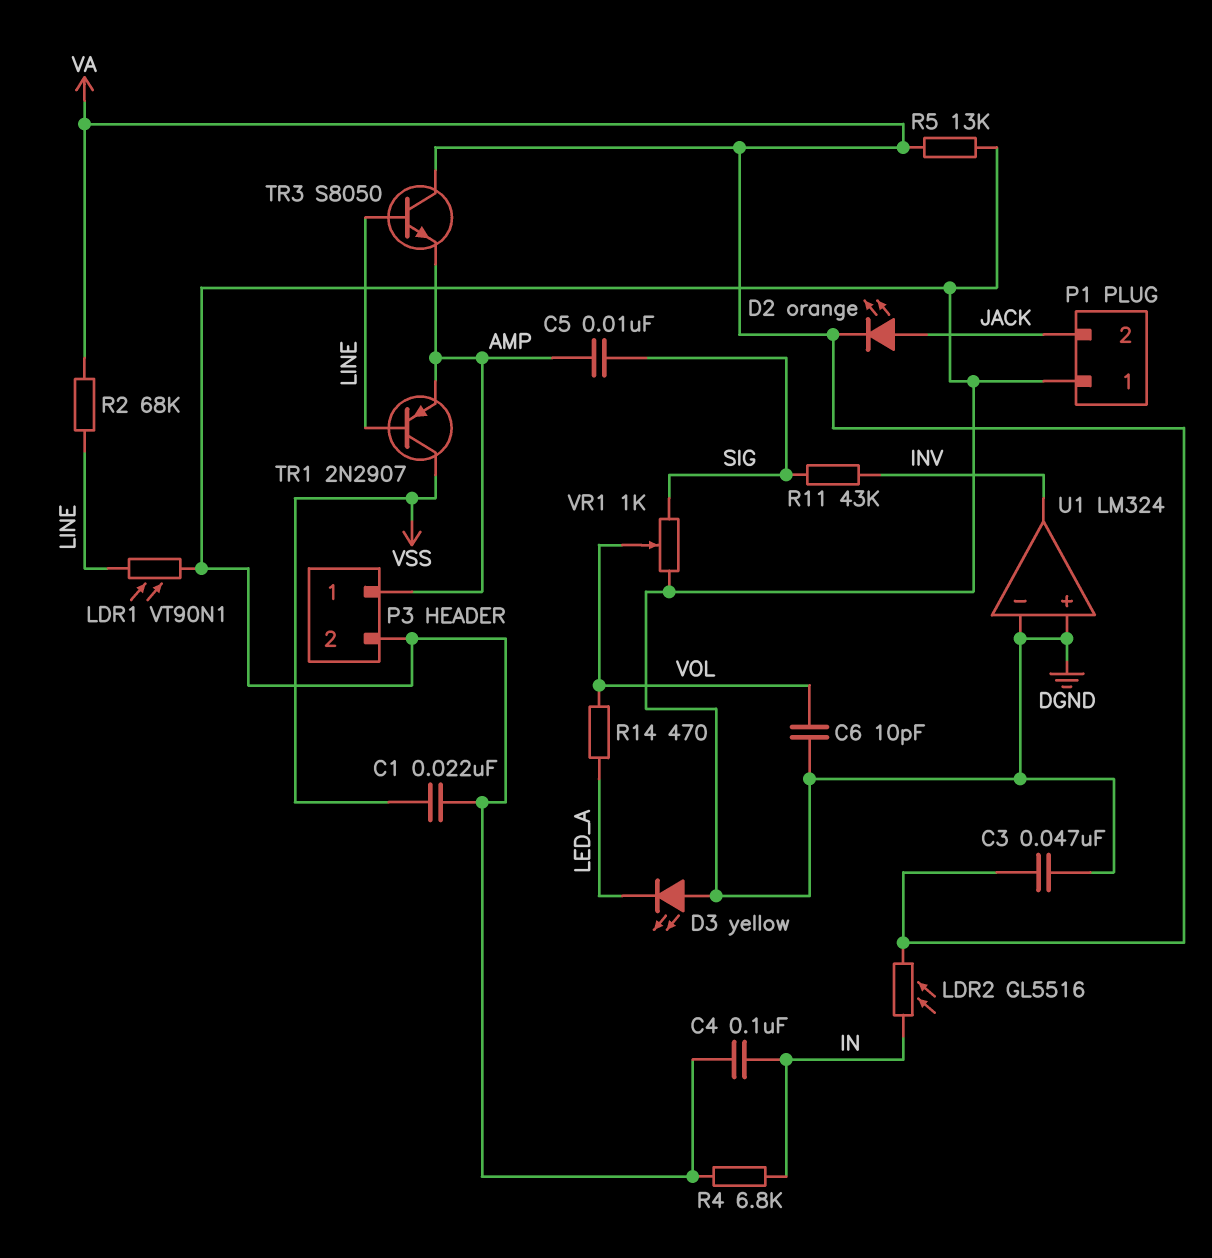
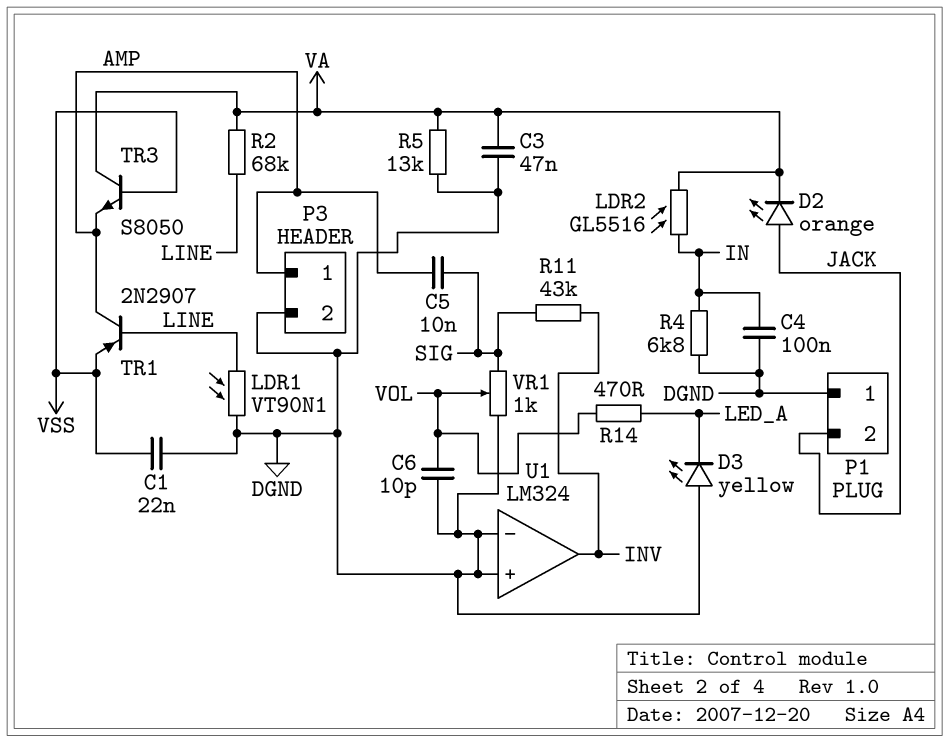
TR1: PNP 2N2907 (B LINE, C VSS, E AMP) -> PNP 2N2907 (B LINE, C AMP, E VSS)
TR3: NPN S8050 (B LINE, C VA, E AMP) -> NPN S8050 (B VSS, C VA, E AMP)

